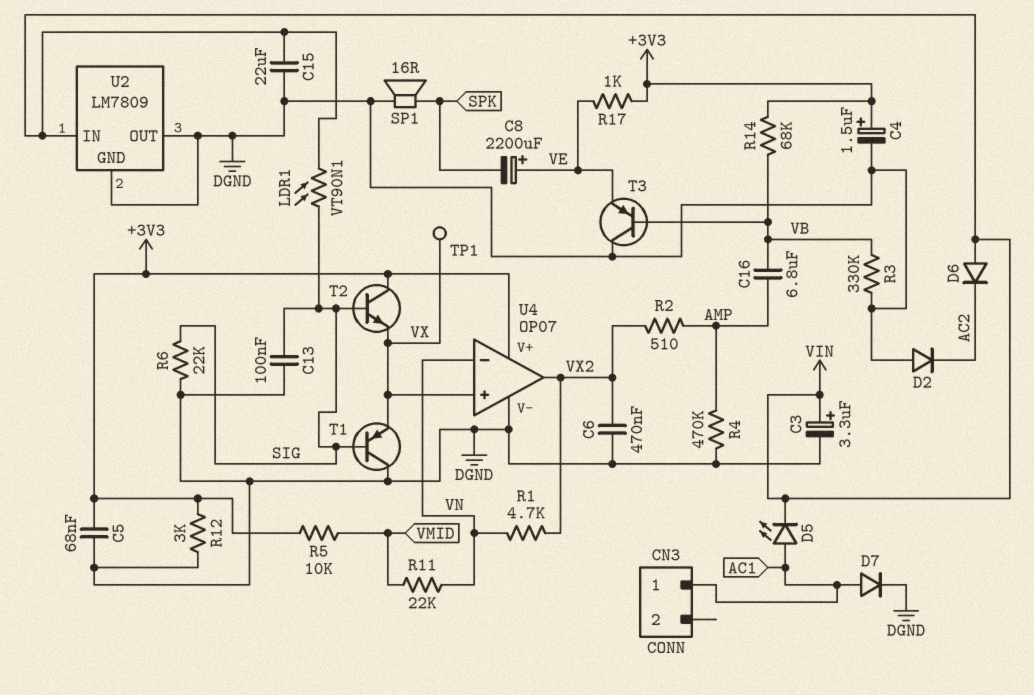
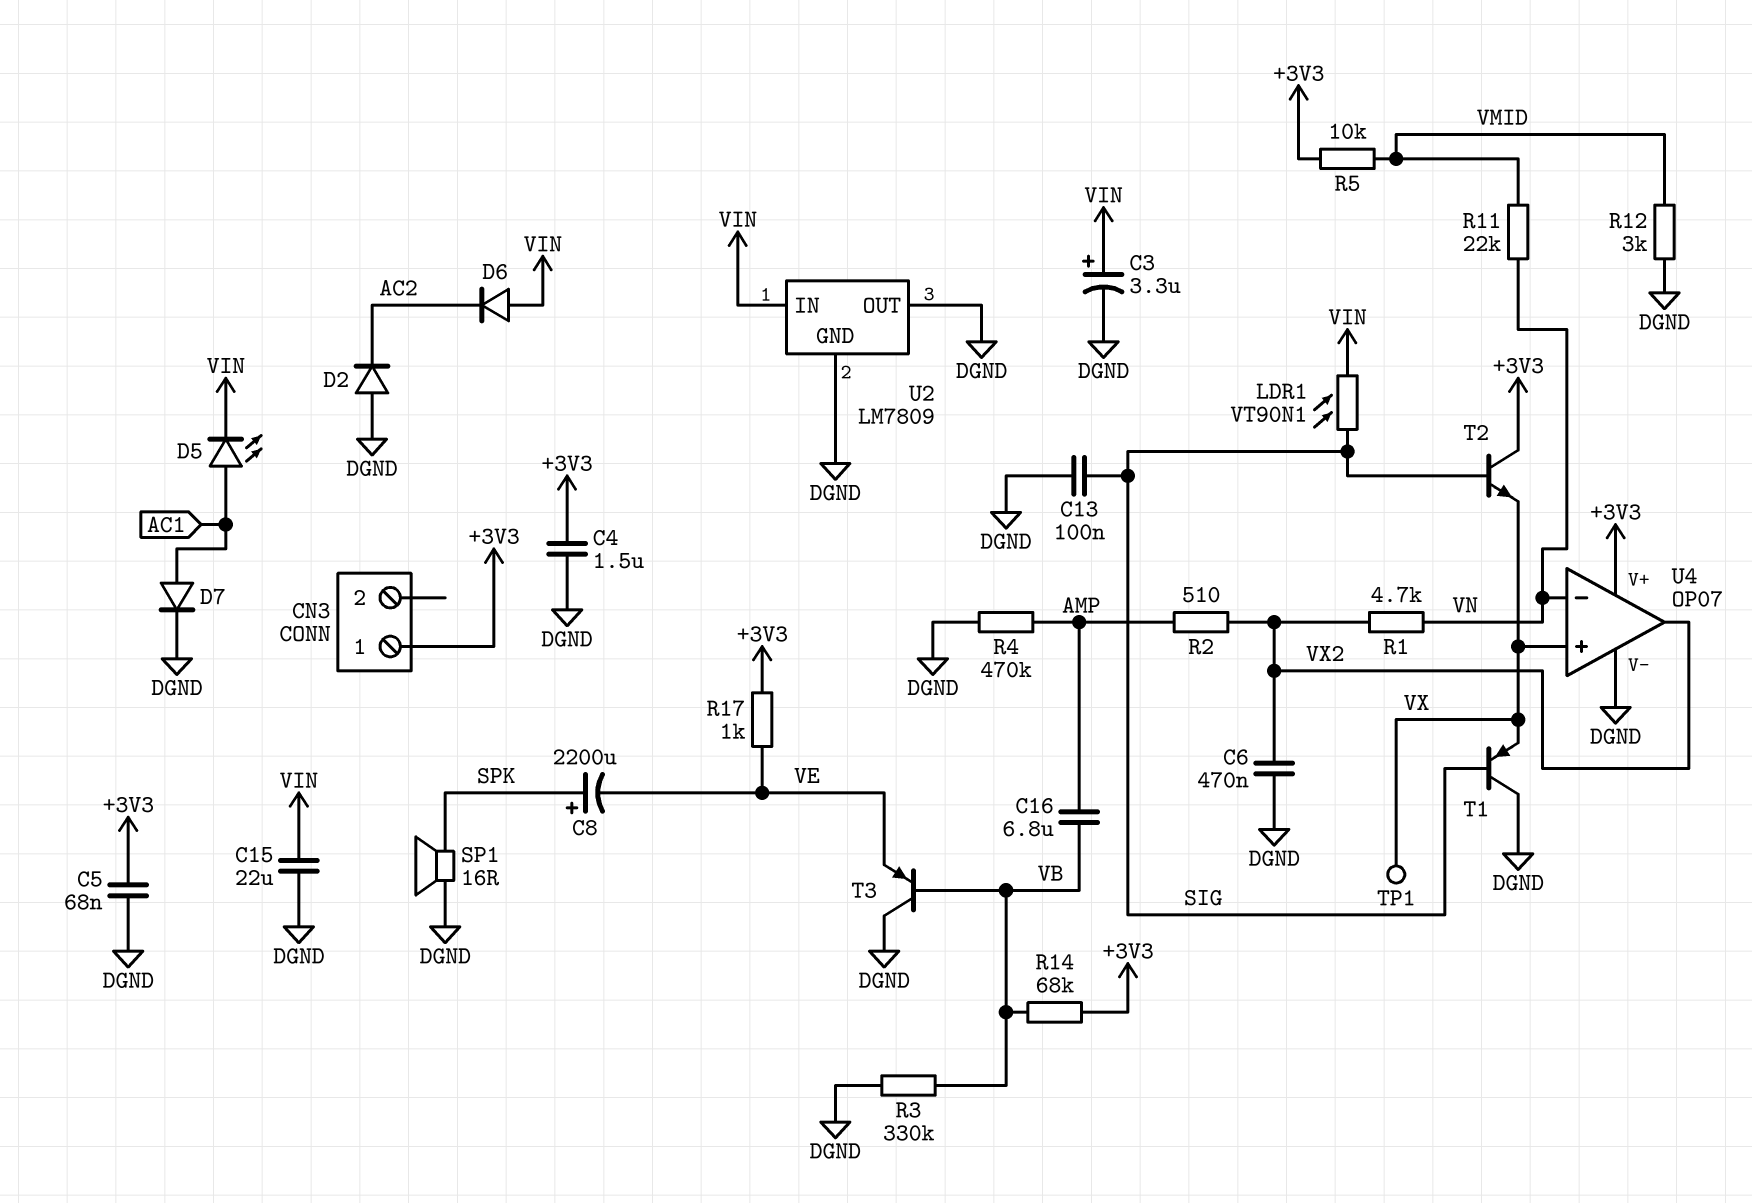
C4: 1.5uF (plus +3V3, minus DGND) -> 1.5uF (+3V3, DGND)
C8: 2200uF (plus VE, minus SPK) -> 2200uF (plus SPK, minus VE)
CN3 pin 1: AC1 -> +3V3
R6: 22k (DGND, SIG) -> none
R12: 3k (+3V3, DGND) -> 3k (DGND, VMID)

